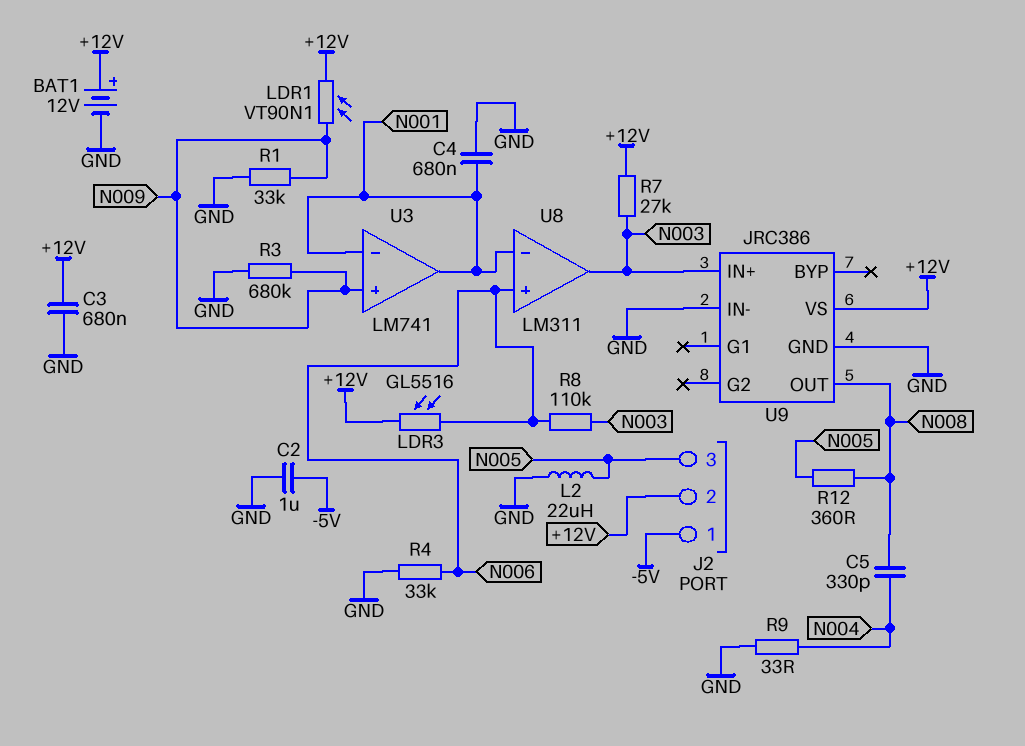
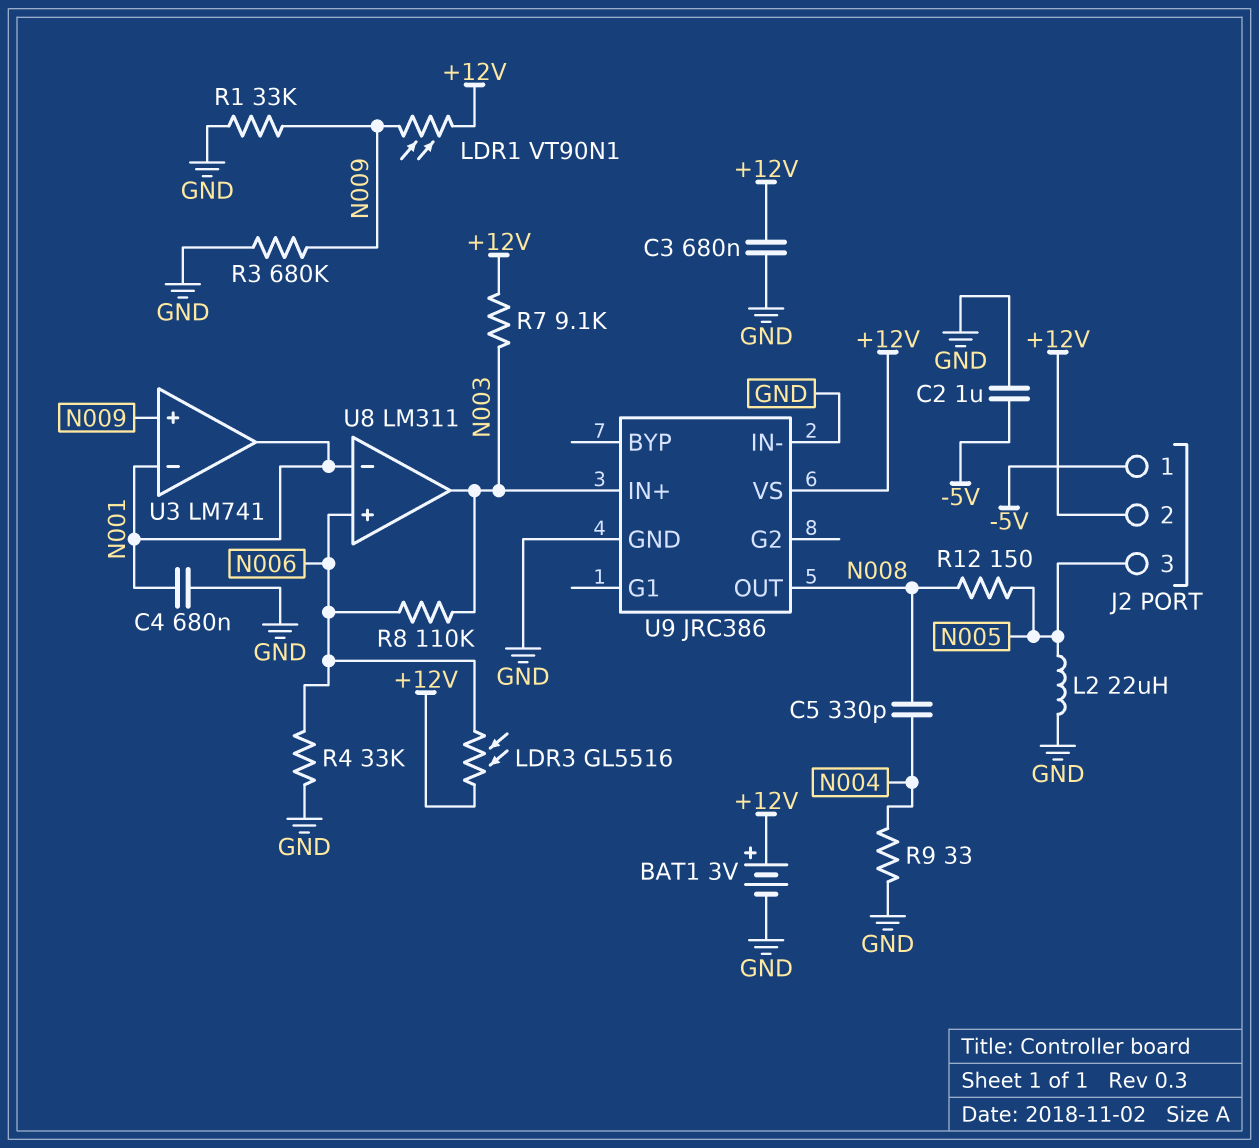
BAT1: 12V (plus +12V, minus GND) -> 3V (plus +12V, minus GND)
R7: 27k (+12V, N003) -> 9.1k (+12V, N003)
R12: 360 (N005, N008) -> 150 (N005, N008)

